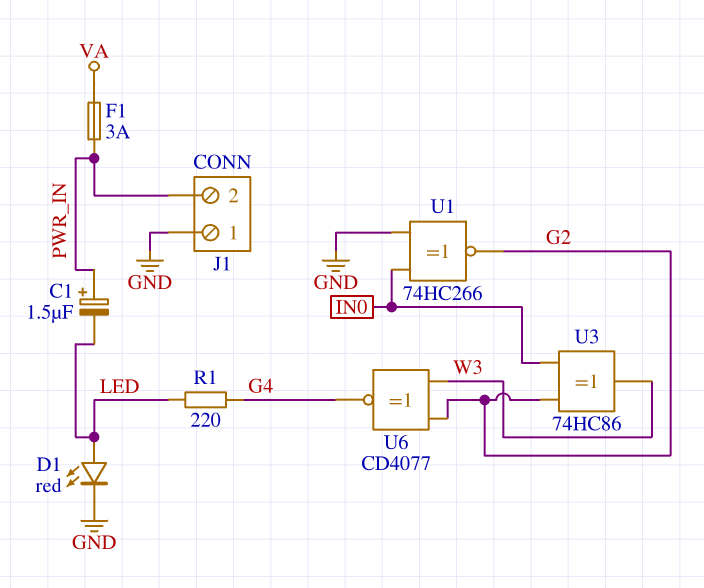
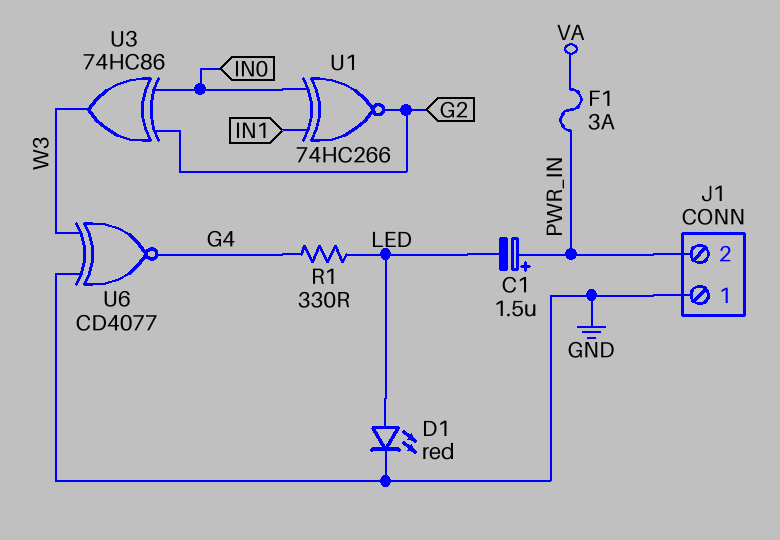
R1: 220 (G4, LED) -> 330 (G4, LED)
U1: XNOR 74HC266 (in GND, in IN0, out G2) -> XNOR 74HC266 (in IN0, in IN1, out G2)
U6: XNOR CD4077 (in G2, in W3, out G4) -> XNOR CD4077 (in GND, in W3, out G4)

